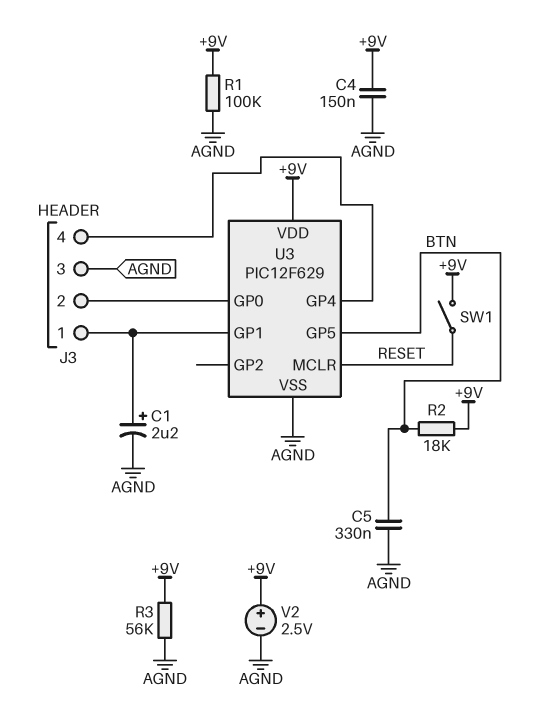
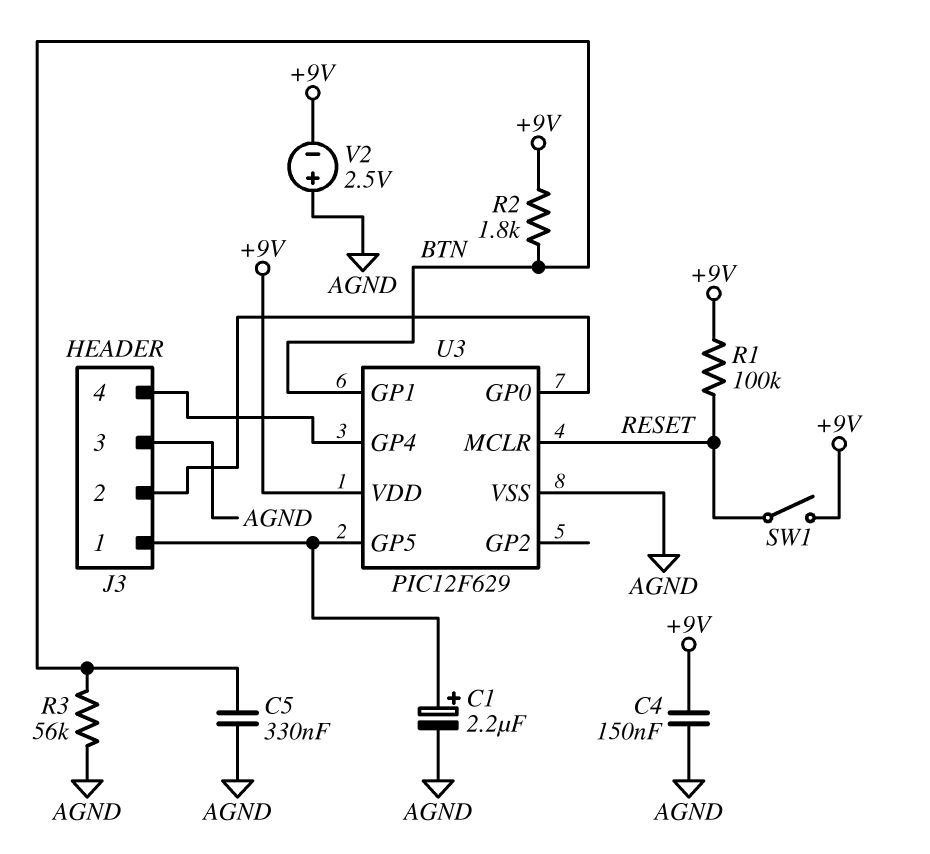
R1: 100k (+9V, AGND) -> 100k (+9V, RESET)
R2: 18k (+9V, BTN) -> 1.8k (+9V, BTN)
R3: 56k (+9V, AGND) -> 56k (AGND, BTN)
U3 pin GP1: J3/1 -> BTN
U3 pin GP5: BTN -> J3/1
V2: 2.5V (plus +9V, minus AGND) -> 2.5V (plus AGND, minus +9V)

